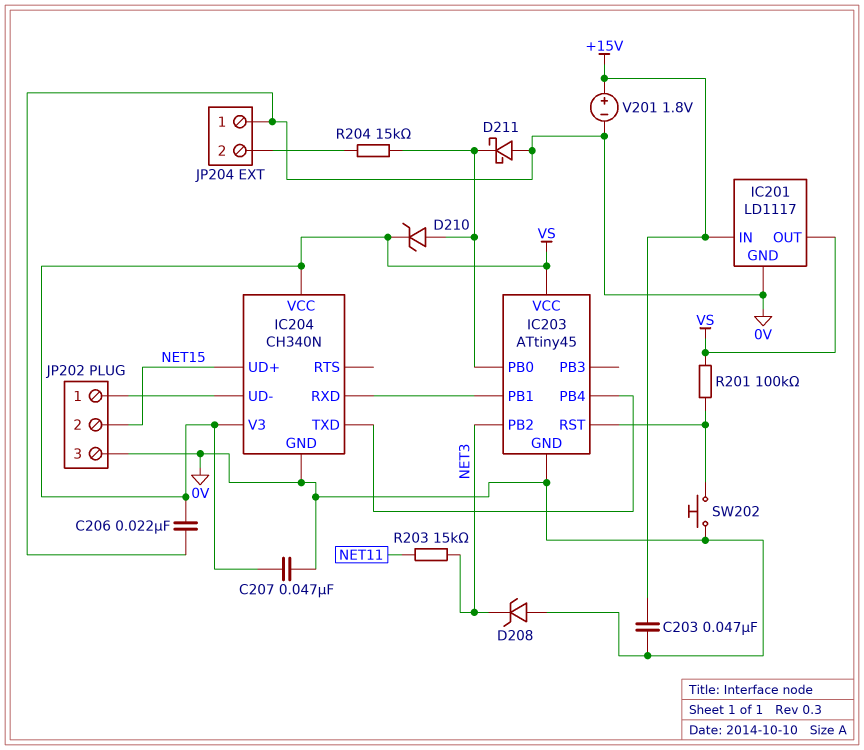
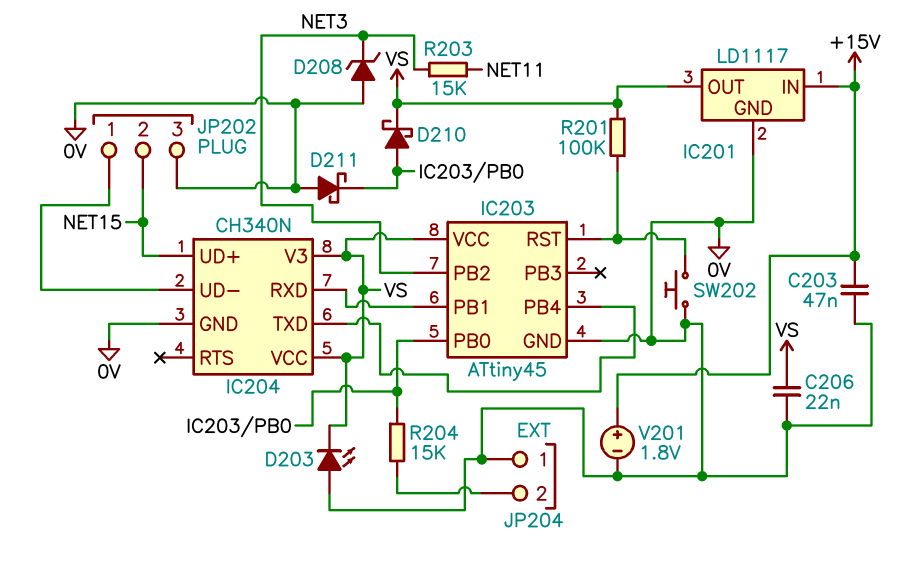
C207: 47nF (0V, VS) -> none
D203: none -> LED (A 0V, K VS)
D210: zener (A IC203/PB0, K VS) -> schottky (A IC203/PB0, K VS)

